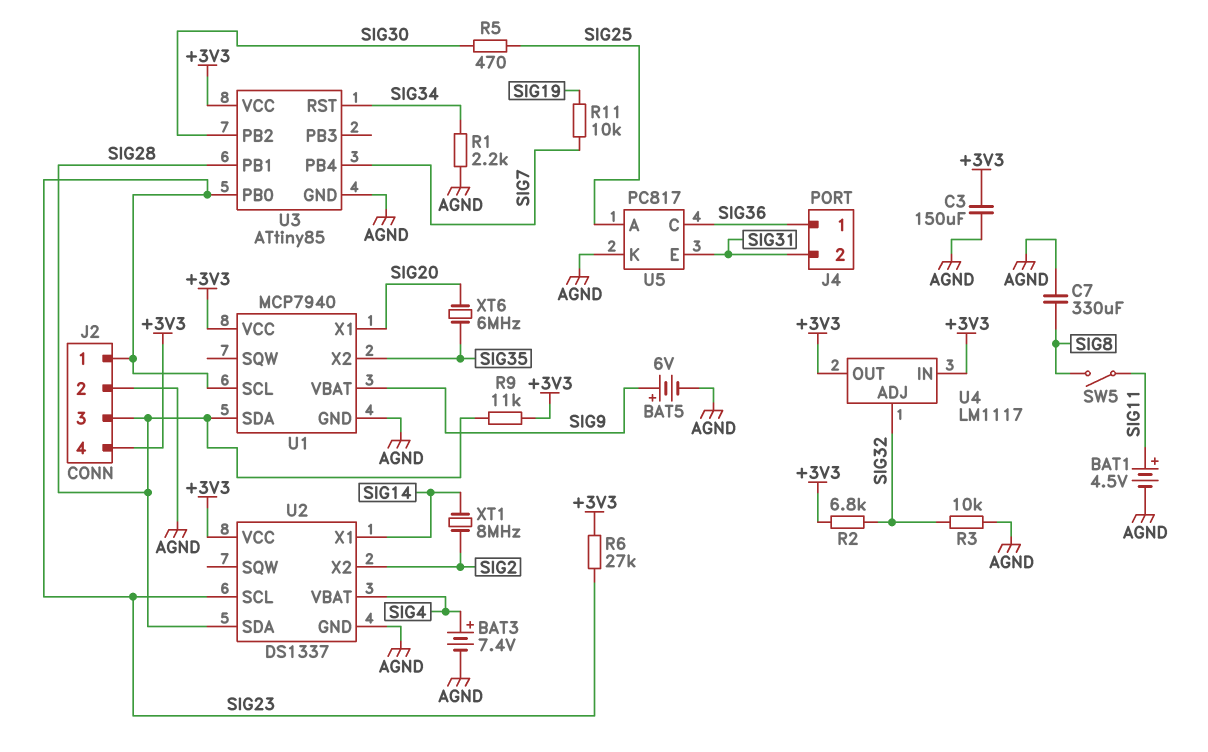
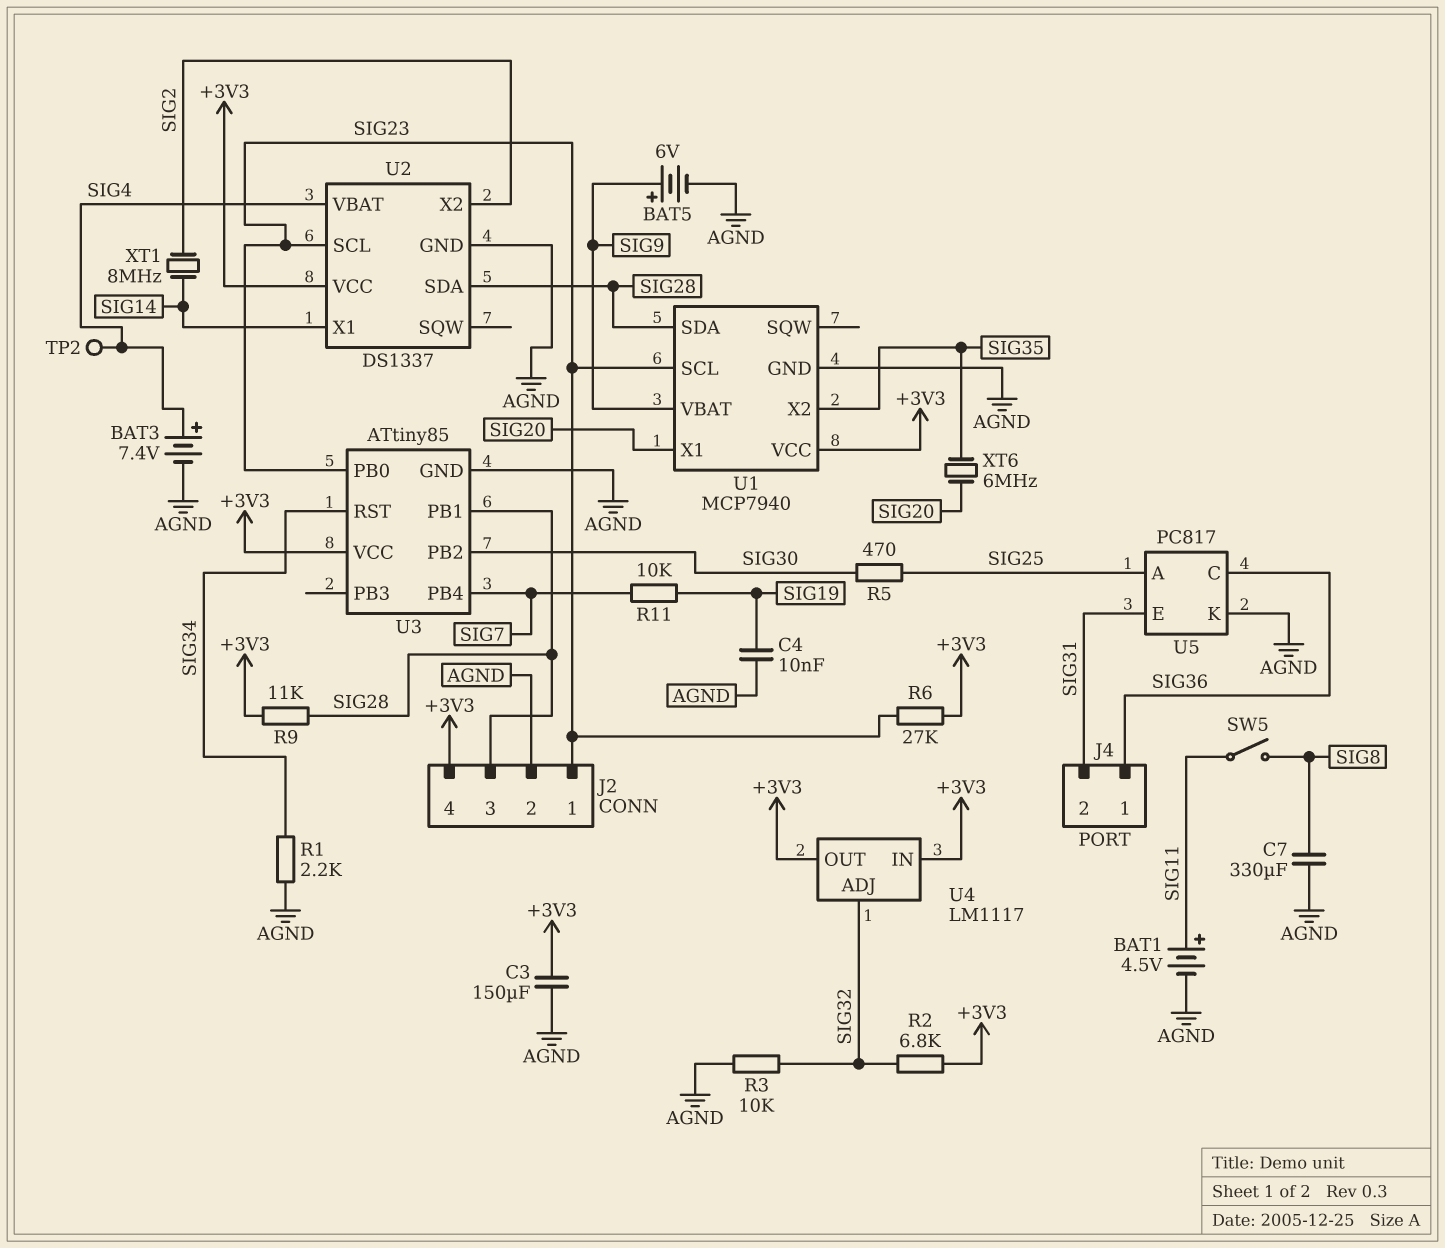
C4: none -> 10nF (AGND, SIG19)
TP2: none -> test point (SIG4)

